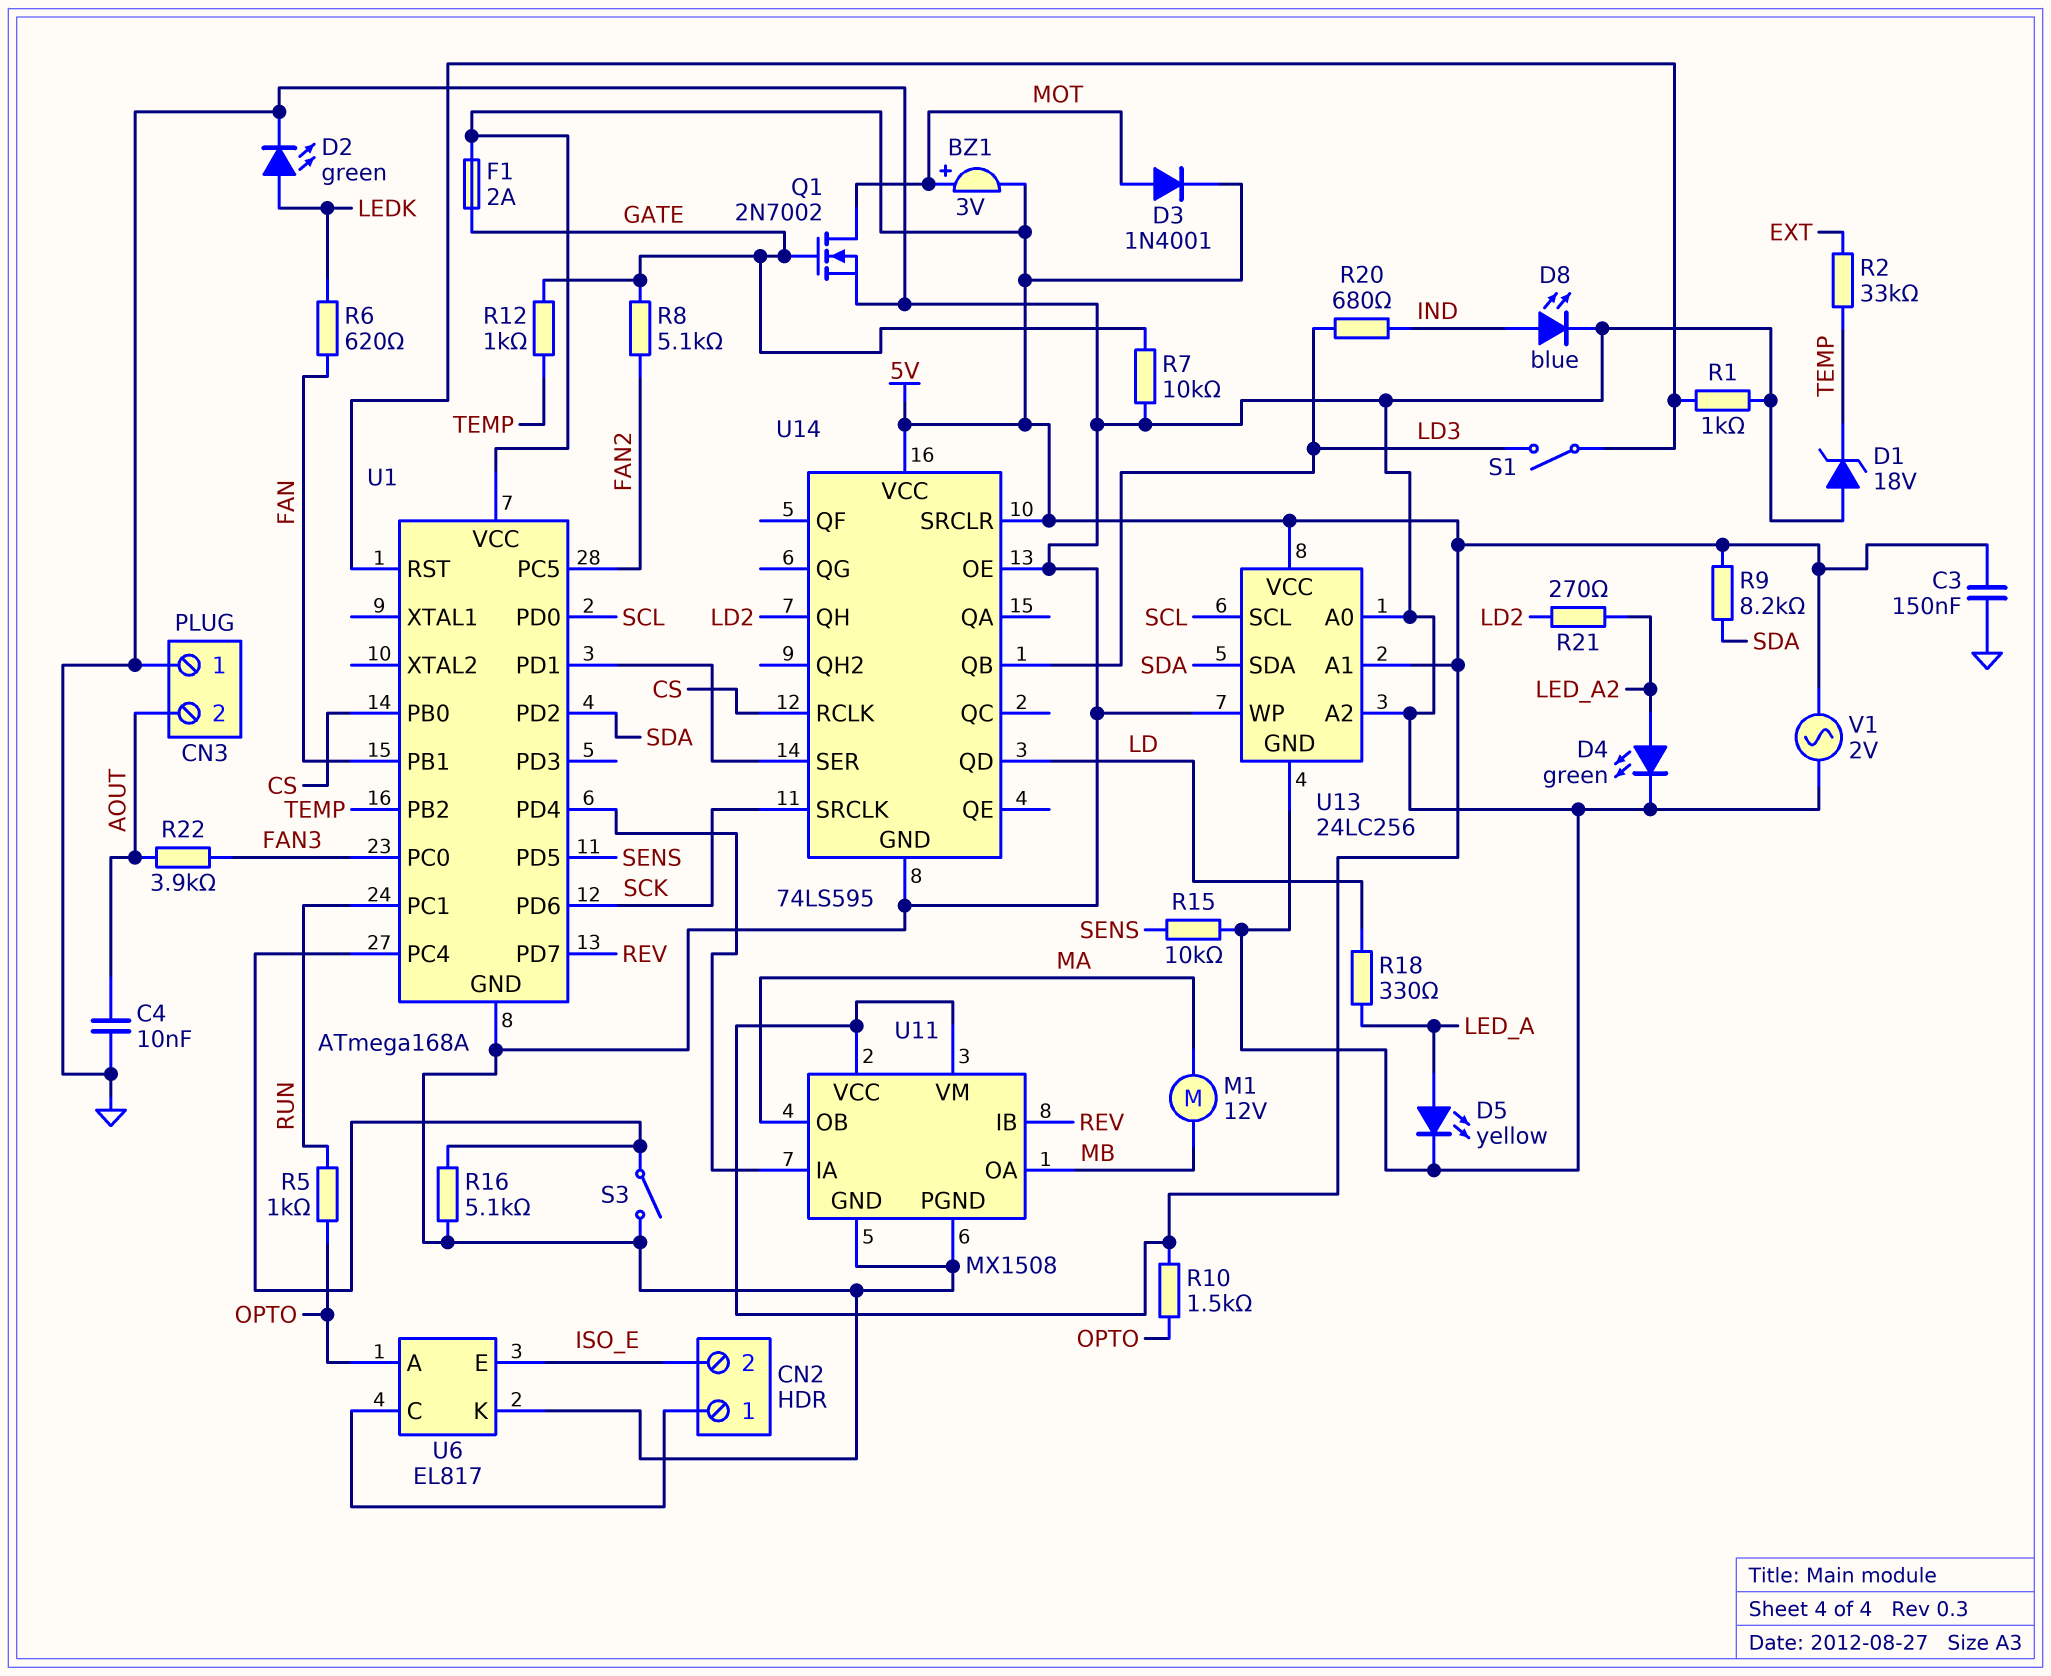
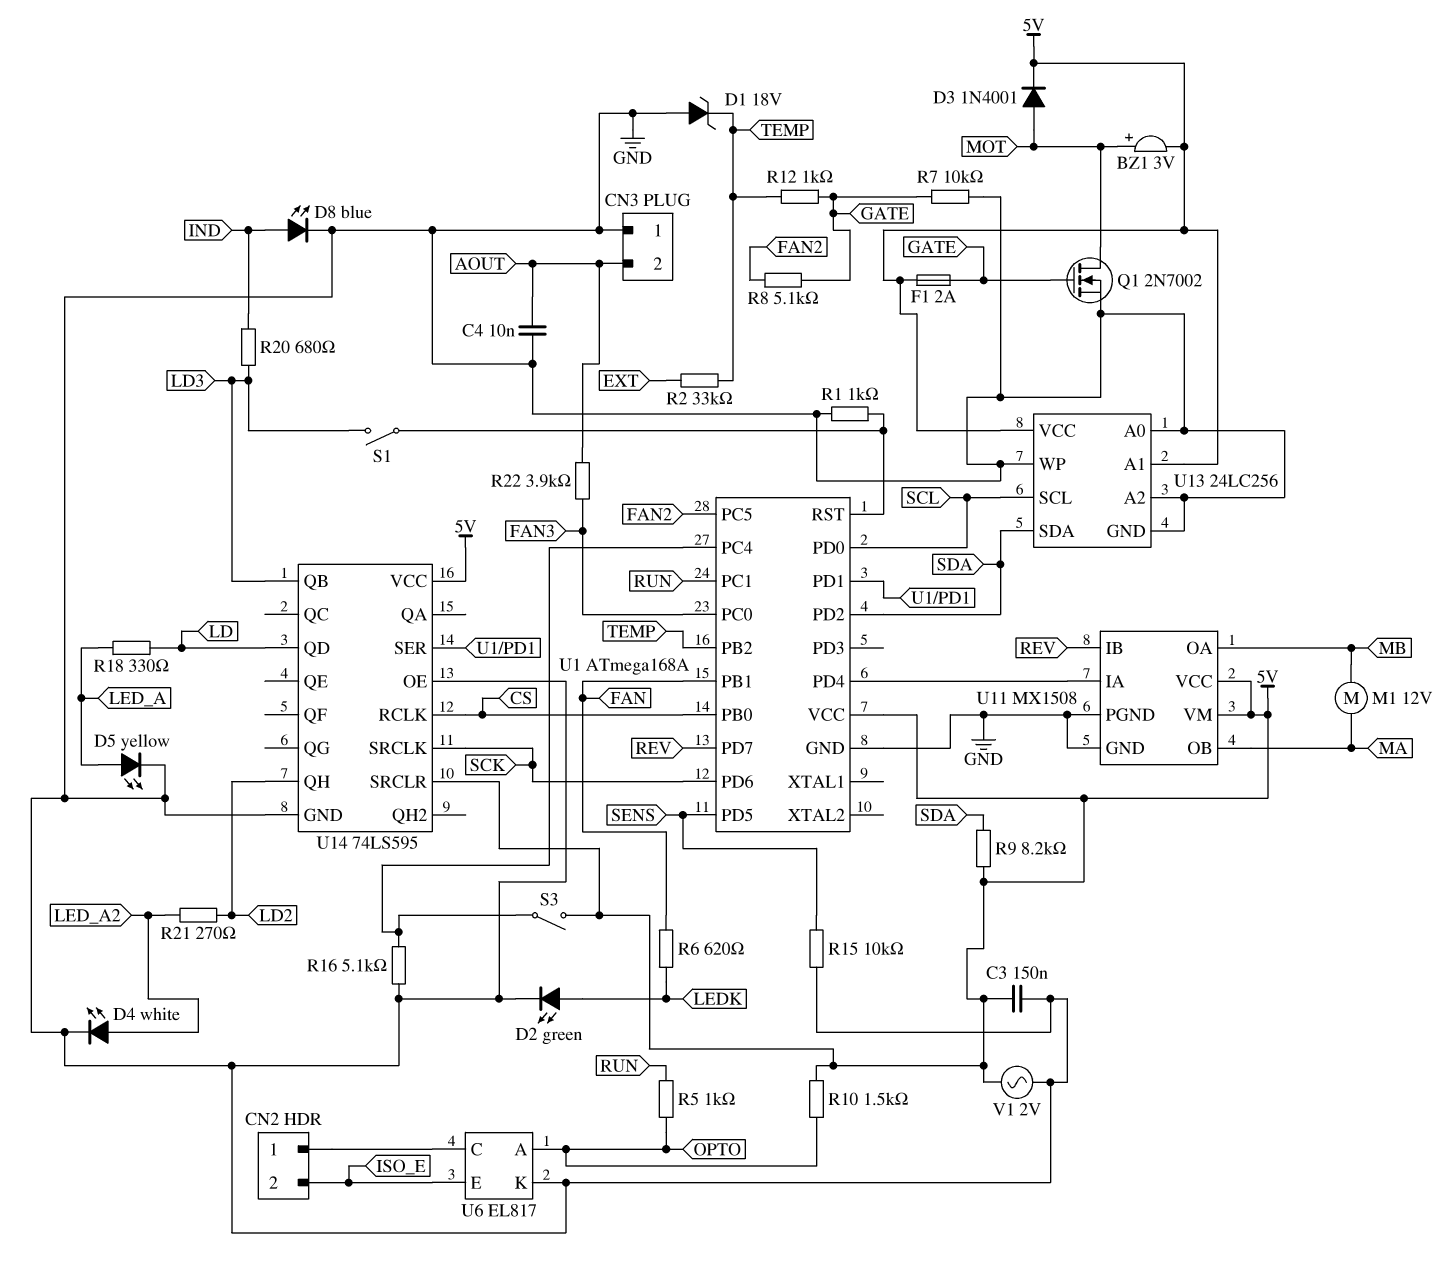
D4: LED green (A LED_A2, K GND) -> LED white (A LED_A2, K GND)
S3: switch (GND, U1/PC4) -> switch (5V, U1/PC4)

